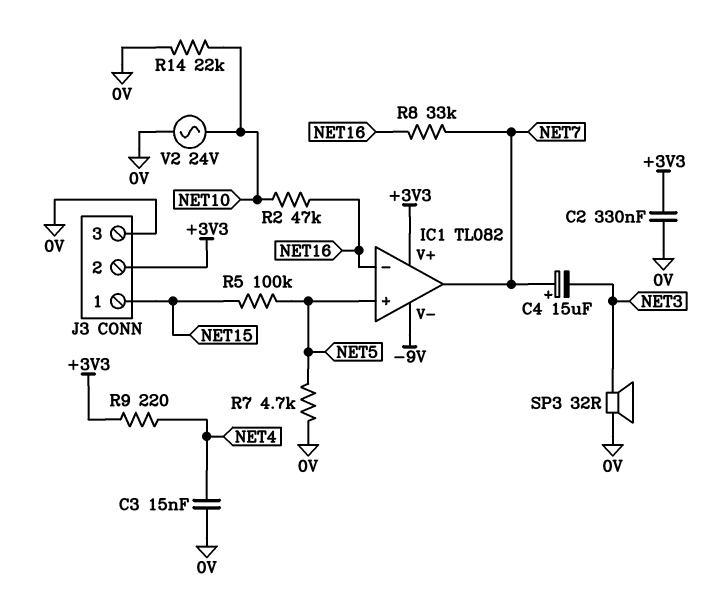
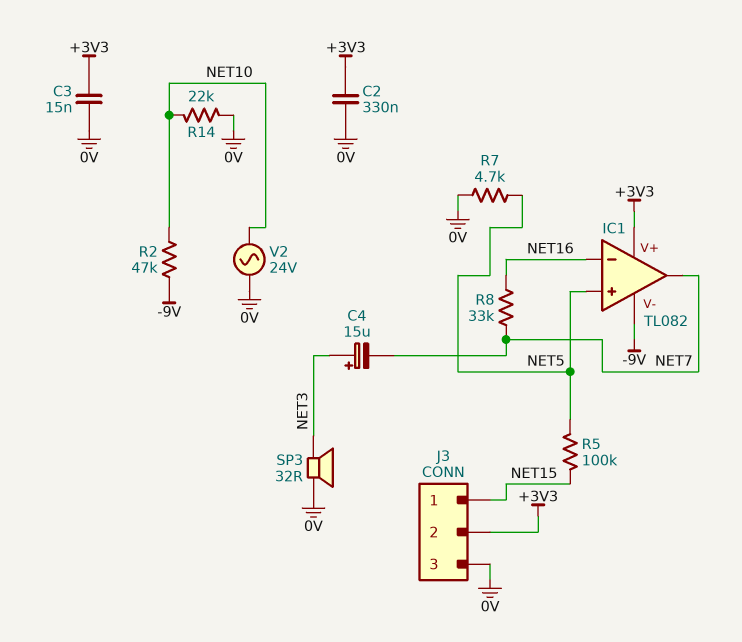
C3: 15nF (0V, NET4) -> 15nF (+3V3, 0V)
C4: 15uF (plus NET7, minus NET3) -> 15uF (plus NET3, minus NET7)
R2: 47k (NET10, NET16) -> 47k (-9V, NET10)
R9: 220 (+3V3, NET4) -> none

